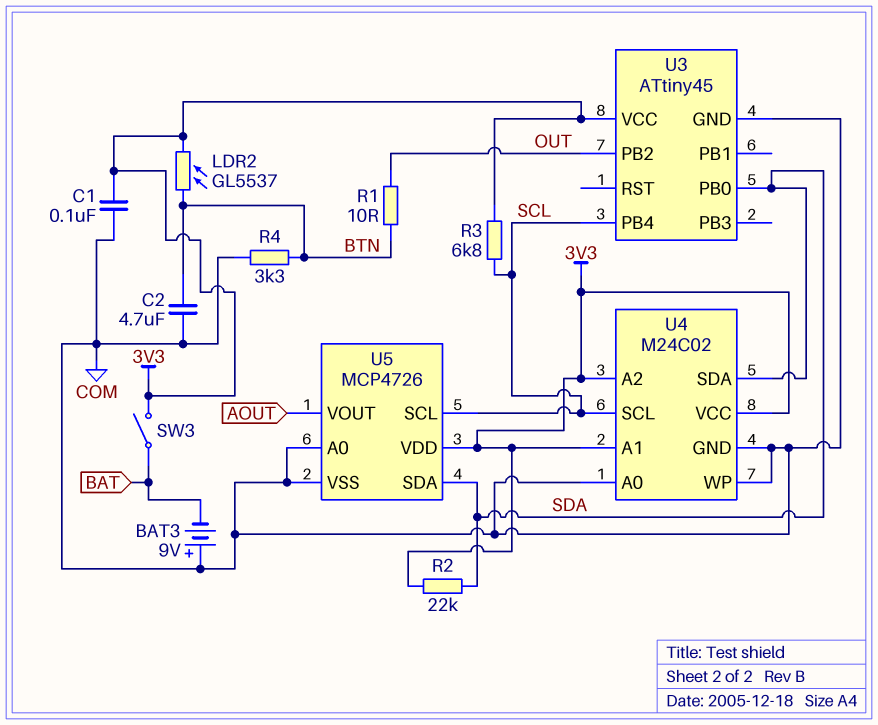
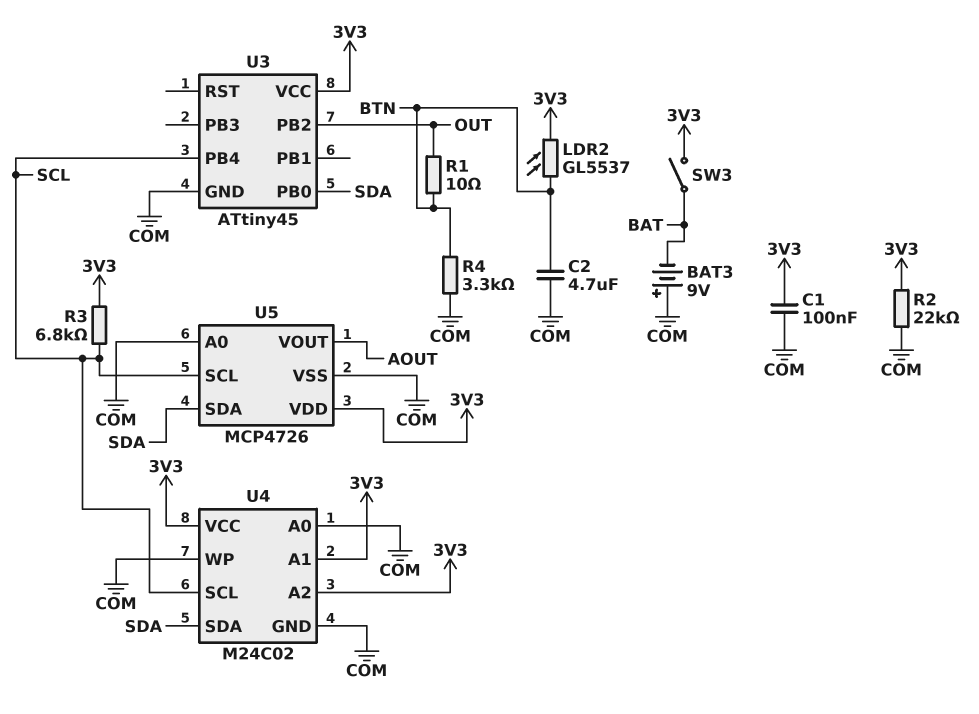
R2: 22k (3V3, SDA) -> 22k (3V3, COM)

